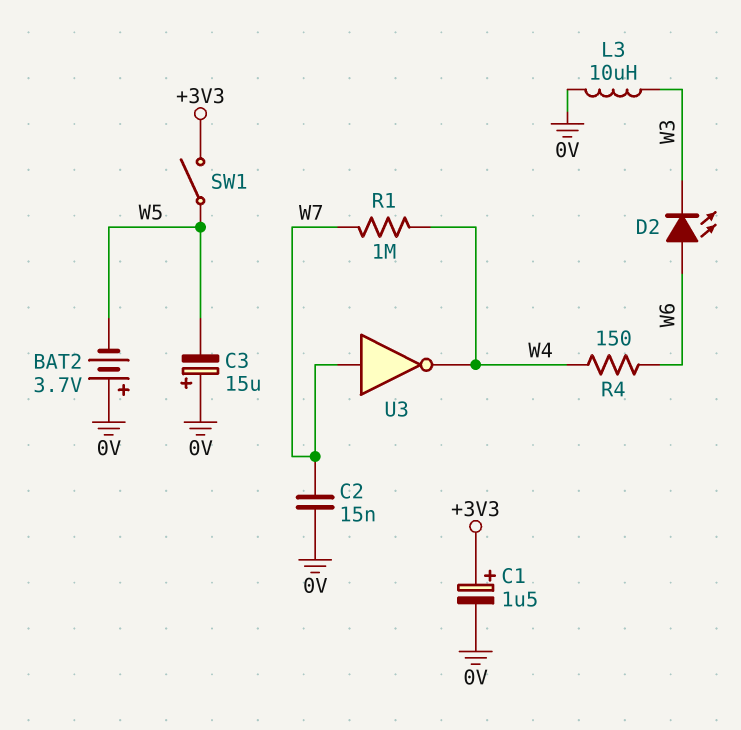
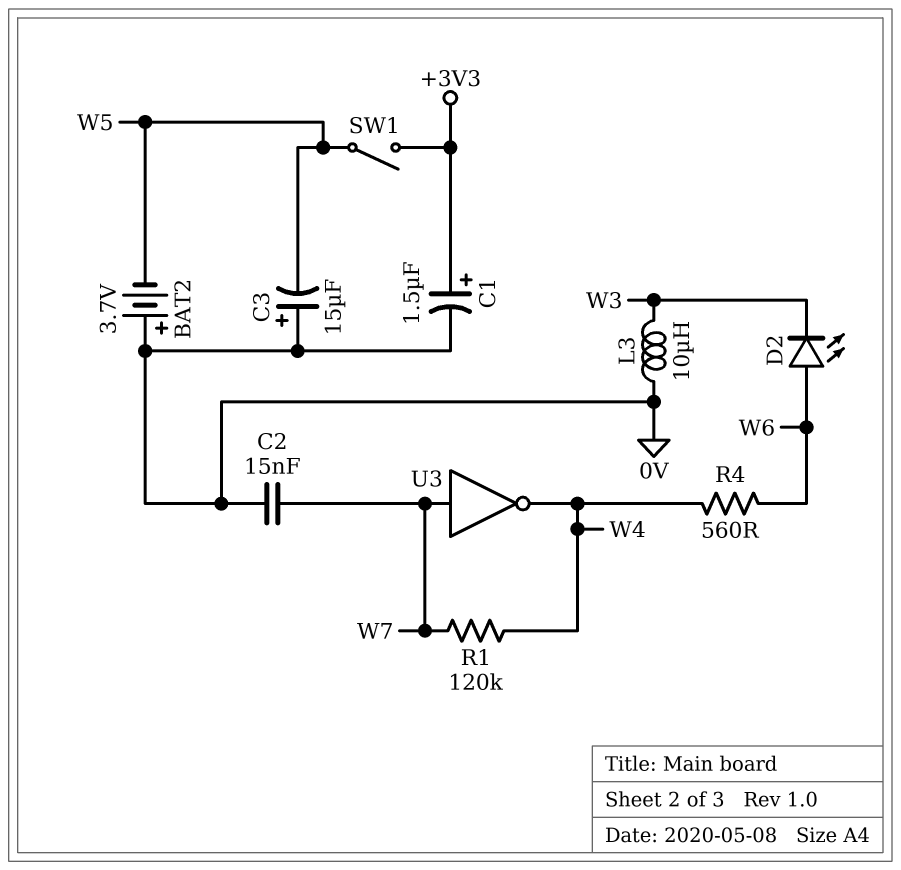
R1: 1M (W4, W7) -> 120k (W4, W7)
R4: 150 (W4, W6) -> 560 (W4, W6)

